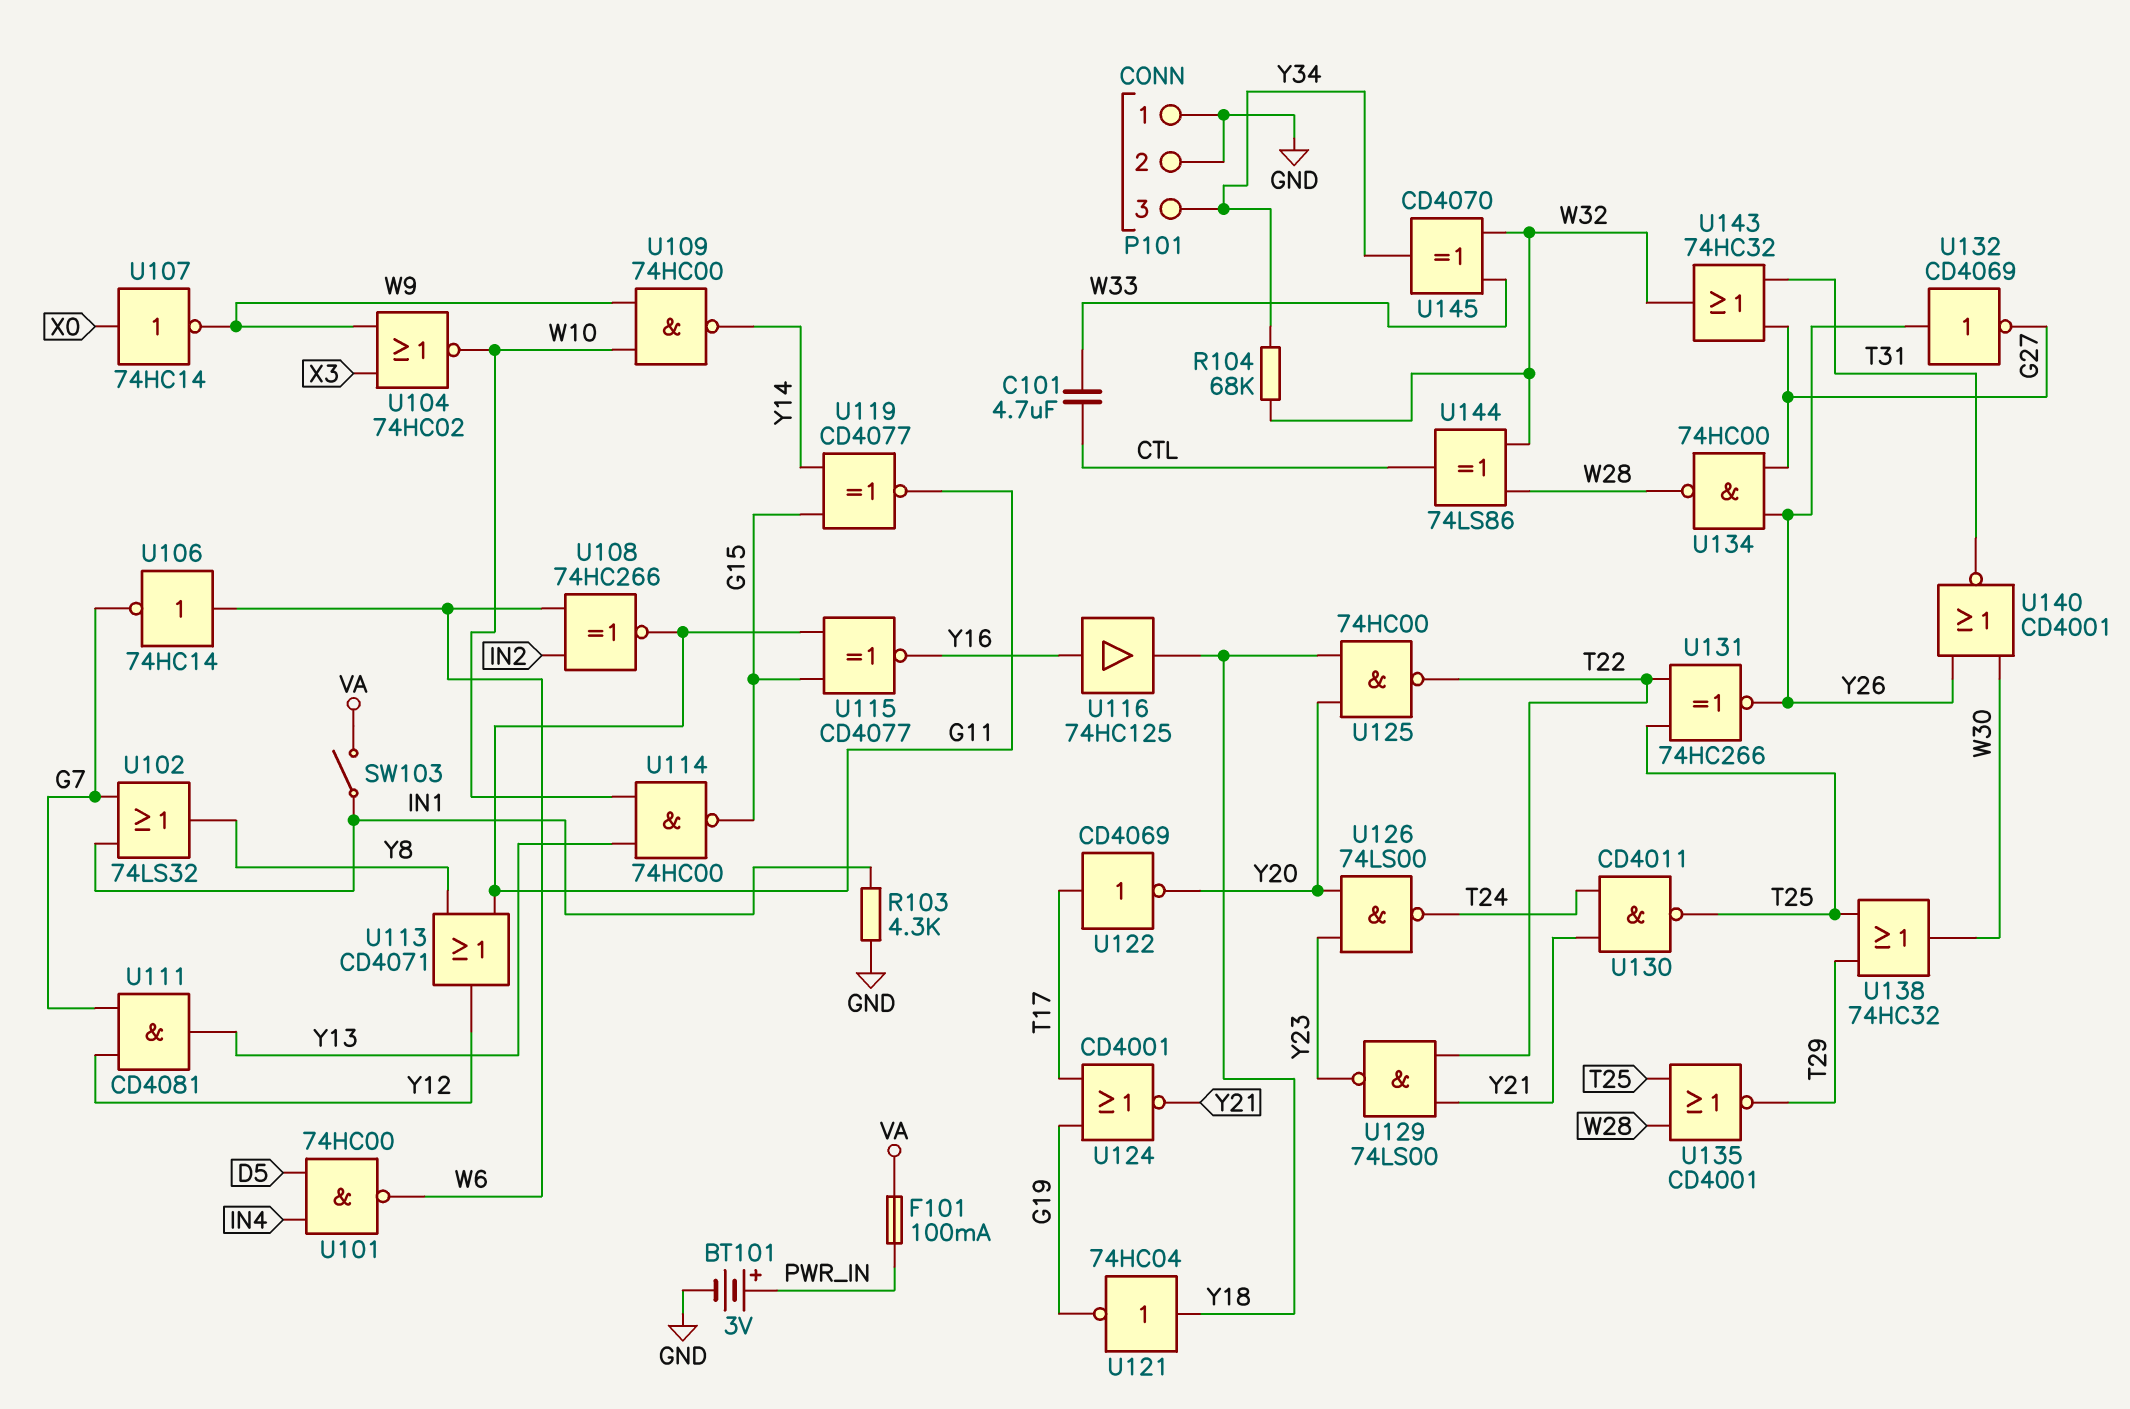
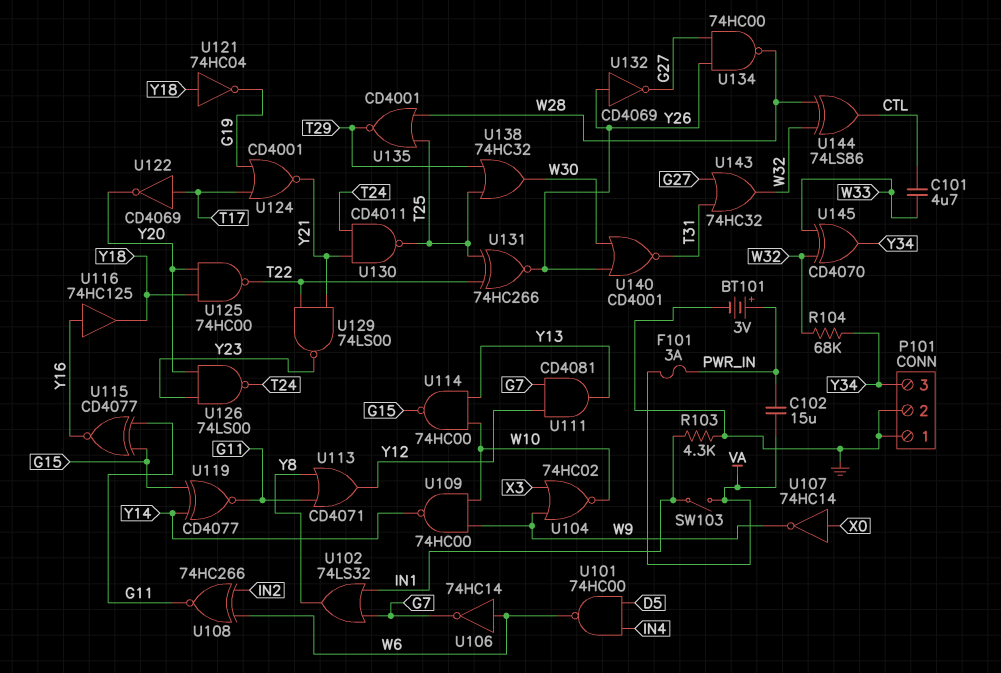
C102: none -> 15uF (PWR_IN, VA)
F101: 100mA (PWR_IN, VA) -> 3A (PWR_IN, VA)

